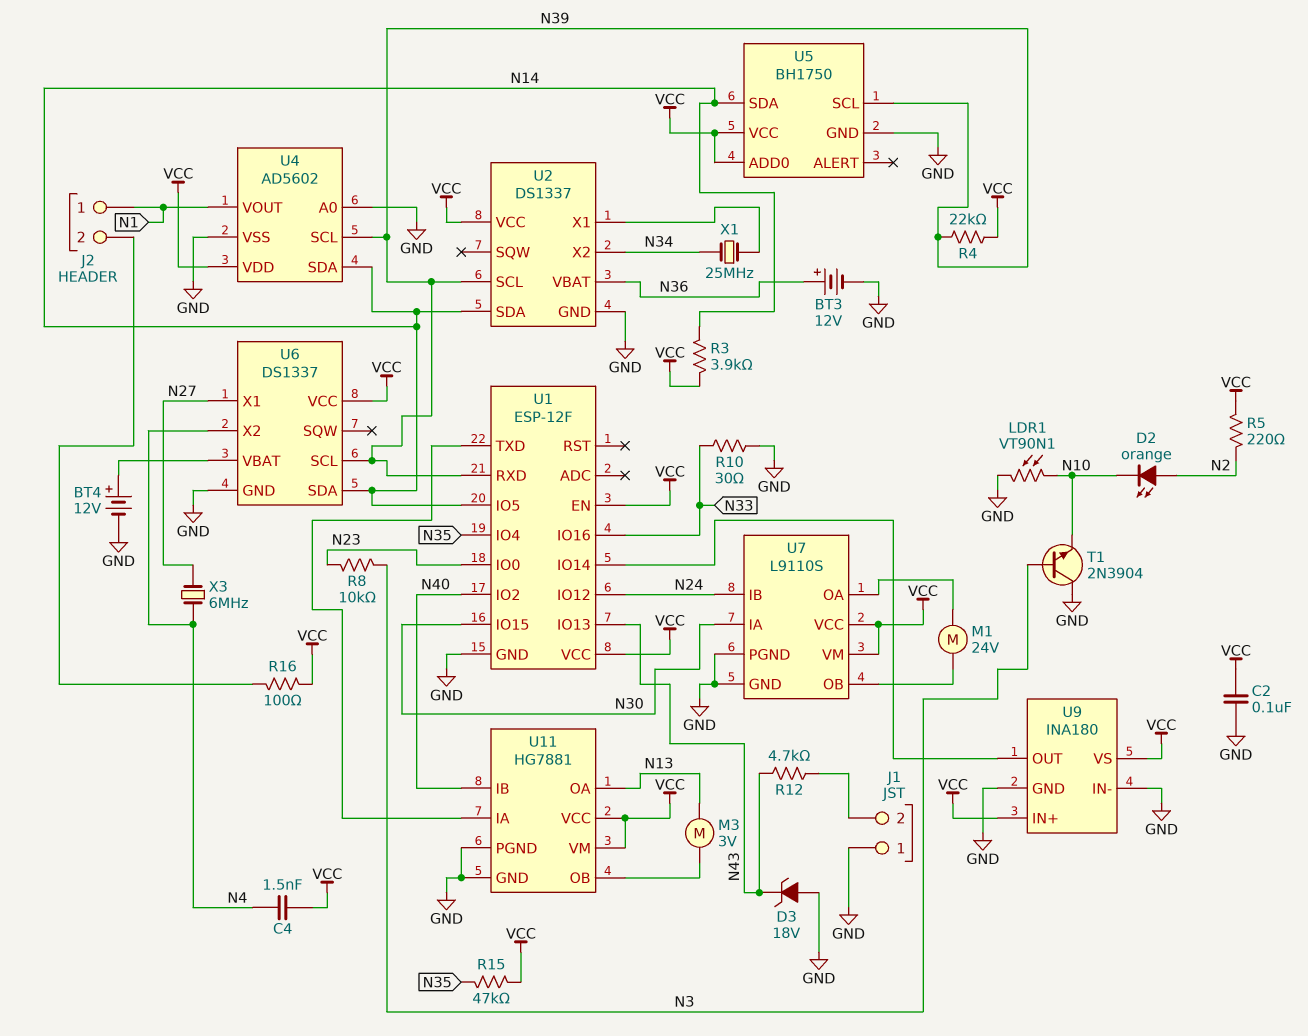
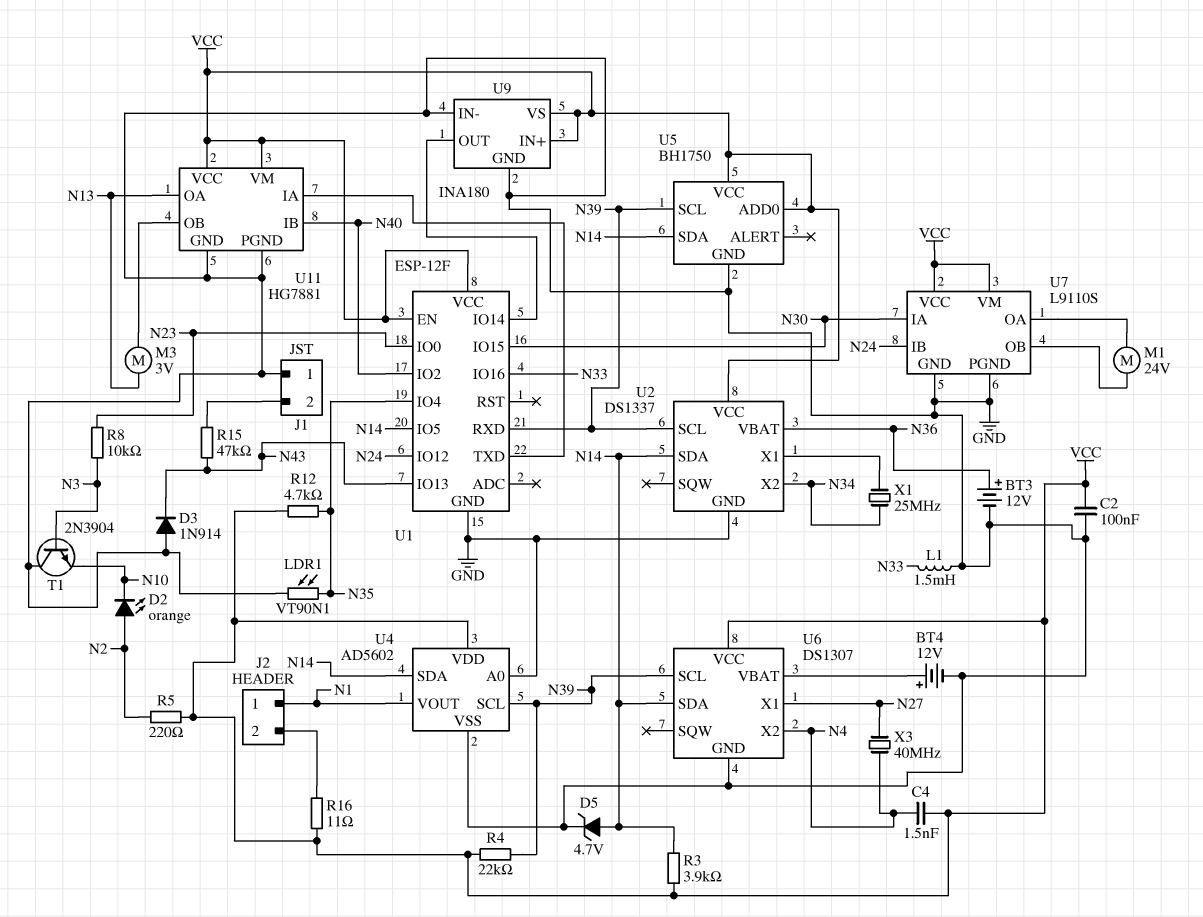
D3: zener 18V (A GND, K N43) -> diode 1N914 (A GND, K N43)
D5: none -> zener 4.7V (A N14, K GND)
L1: none -> 1.5mH (GND, N33)
LDR1: VT90N1 (GND, N10) -> VT90N1 (GND, N35)
R10: 30 (GND, N33) -> none
R12: 4.7k (J1/2, N43) -> 4.7k (N35, VCC)
R15: 47k (N35, VCC) -> 47k (J1/2, N43)
R16: 100 (J2/2, VCC) -> 11 (J2/2, VCC)
U6: DS1337 -> DS1307
X3: 6MHz (N4, N27) -> 40MHz (N4, N27)

